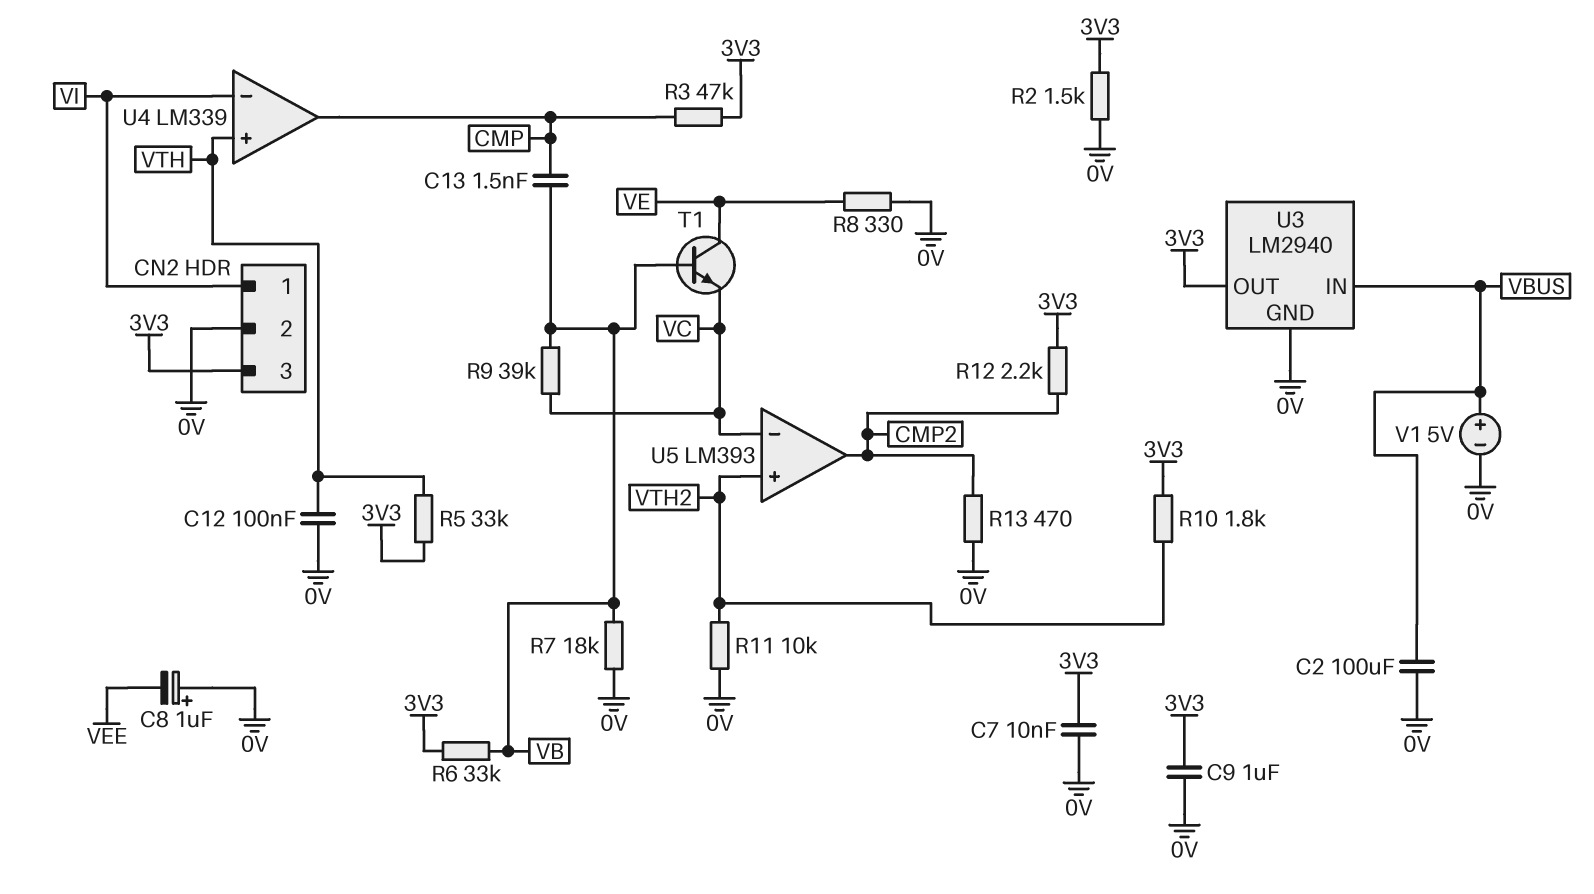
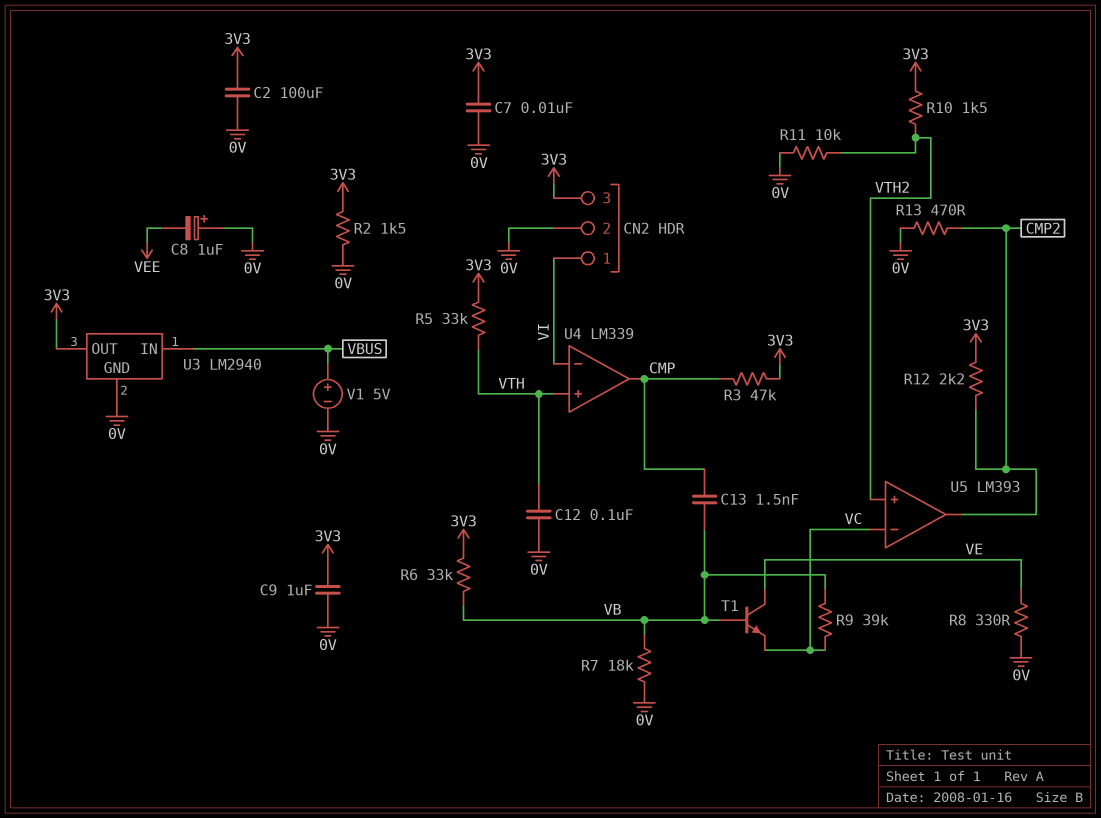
C2: 100uF (0V, VBUS) -> 100uF (0V, 3V3)
R10: 1.8k (3V3, VTH2) -> 1.5k (3V3, VTH2)

